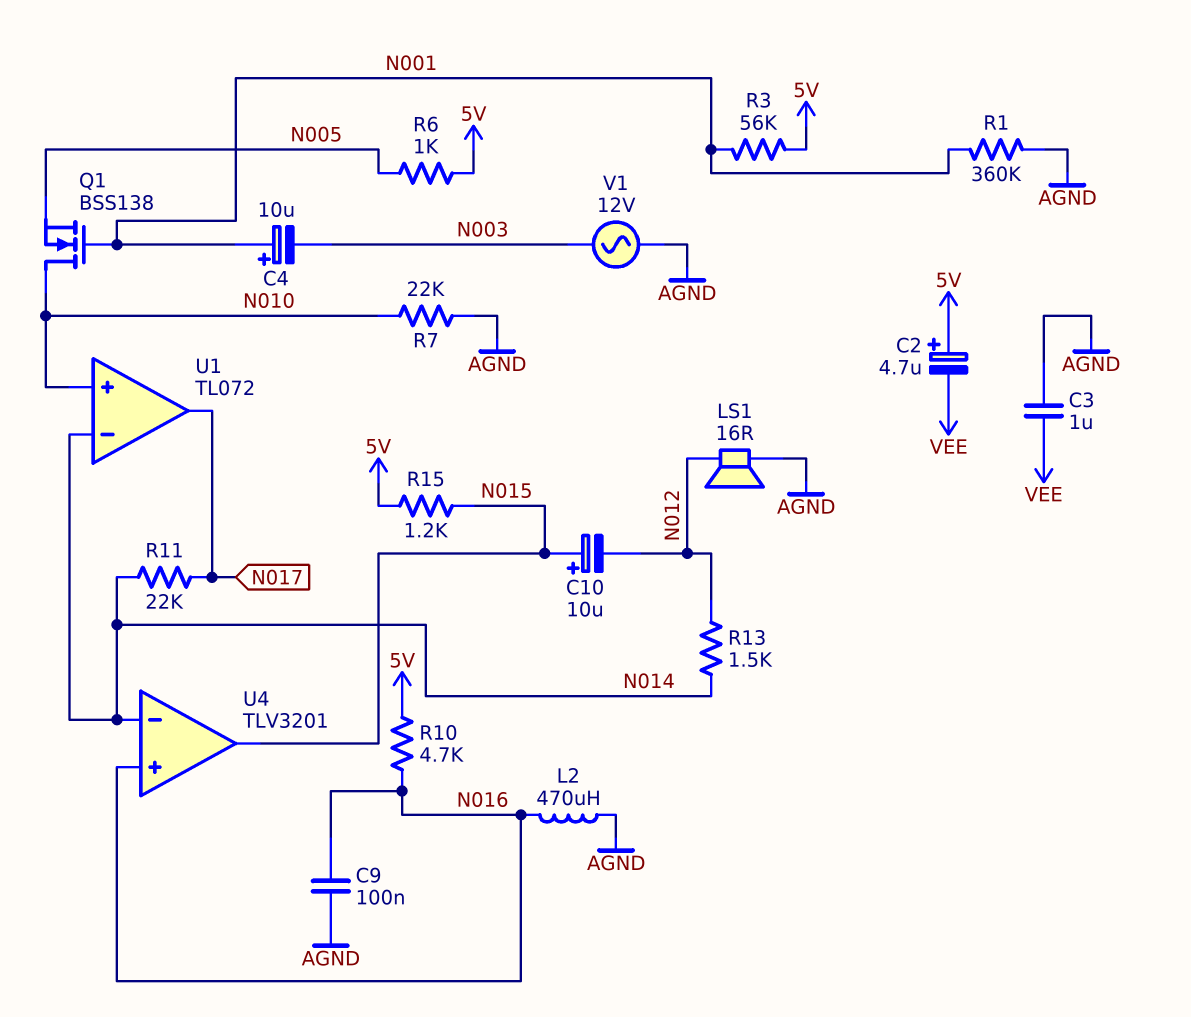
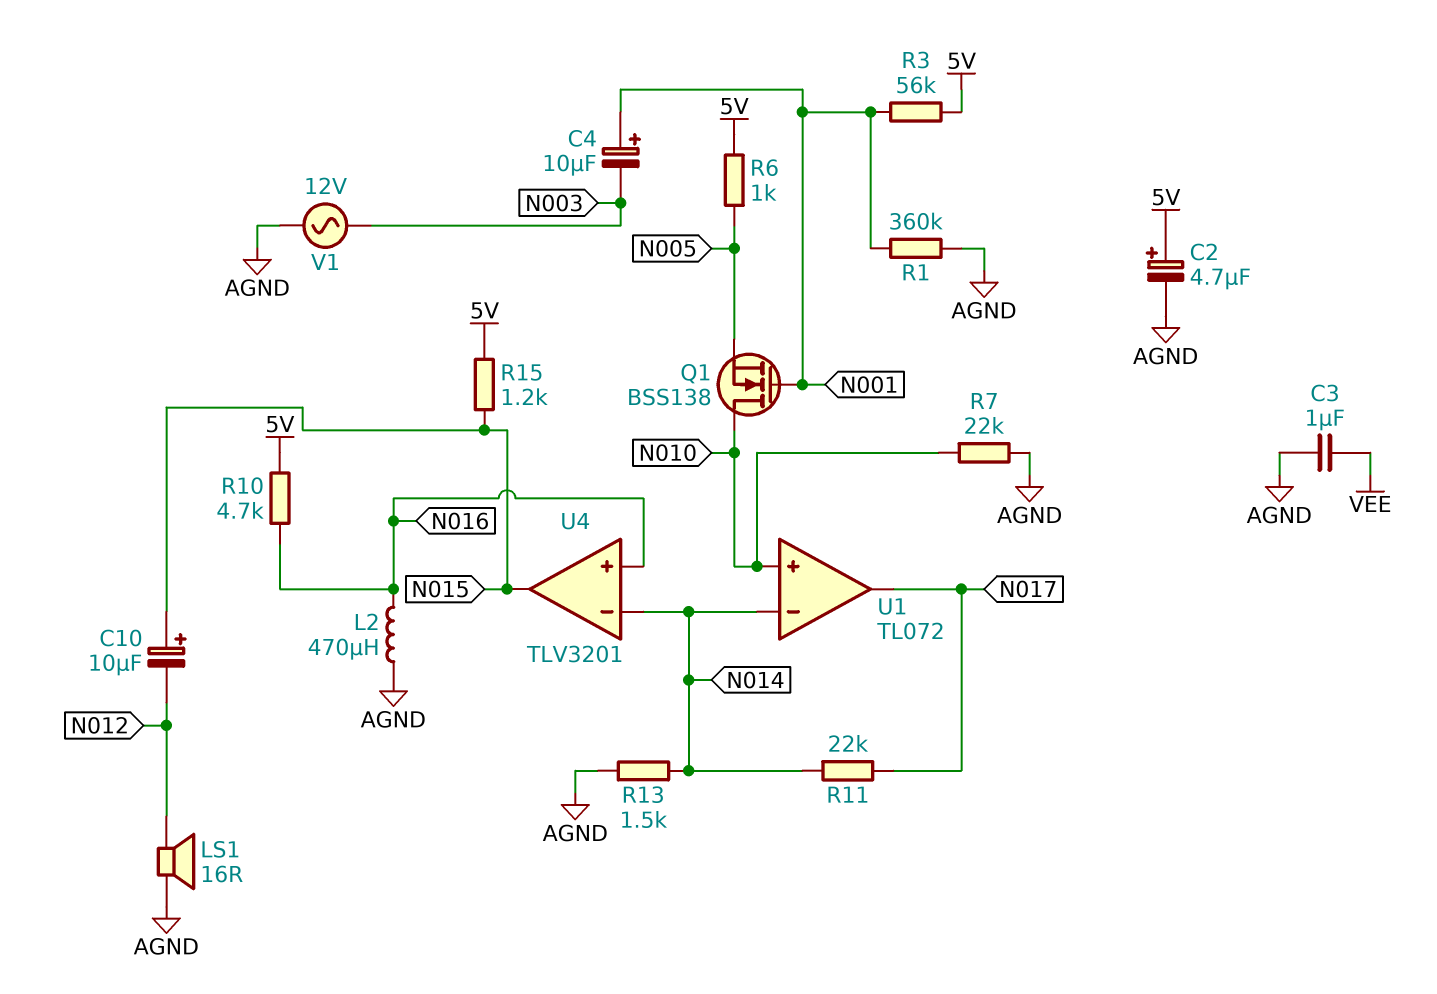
C2: 4.7uF (plus 5V, minus VEE) -> 4.7uF (plus 5V, minus AGND)
C9: 100nF (AGND, N016) -> none
R13: 1.5k (N012, N014) -> 1.5k (AGND, N014)

